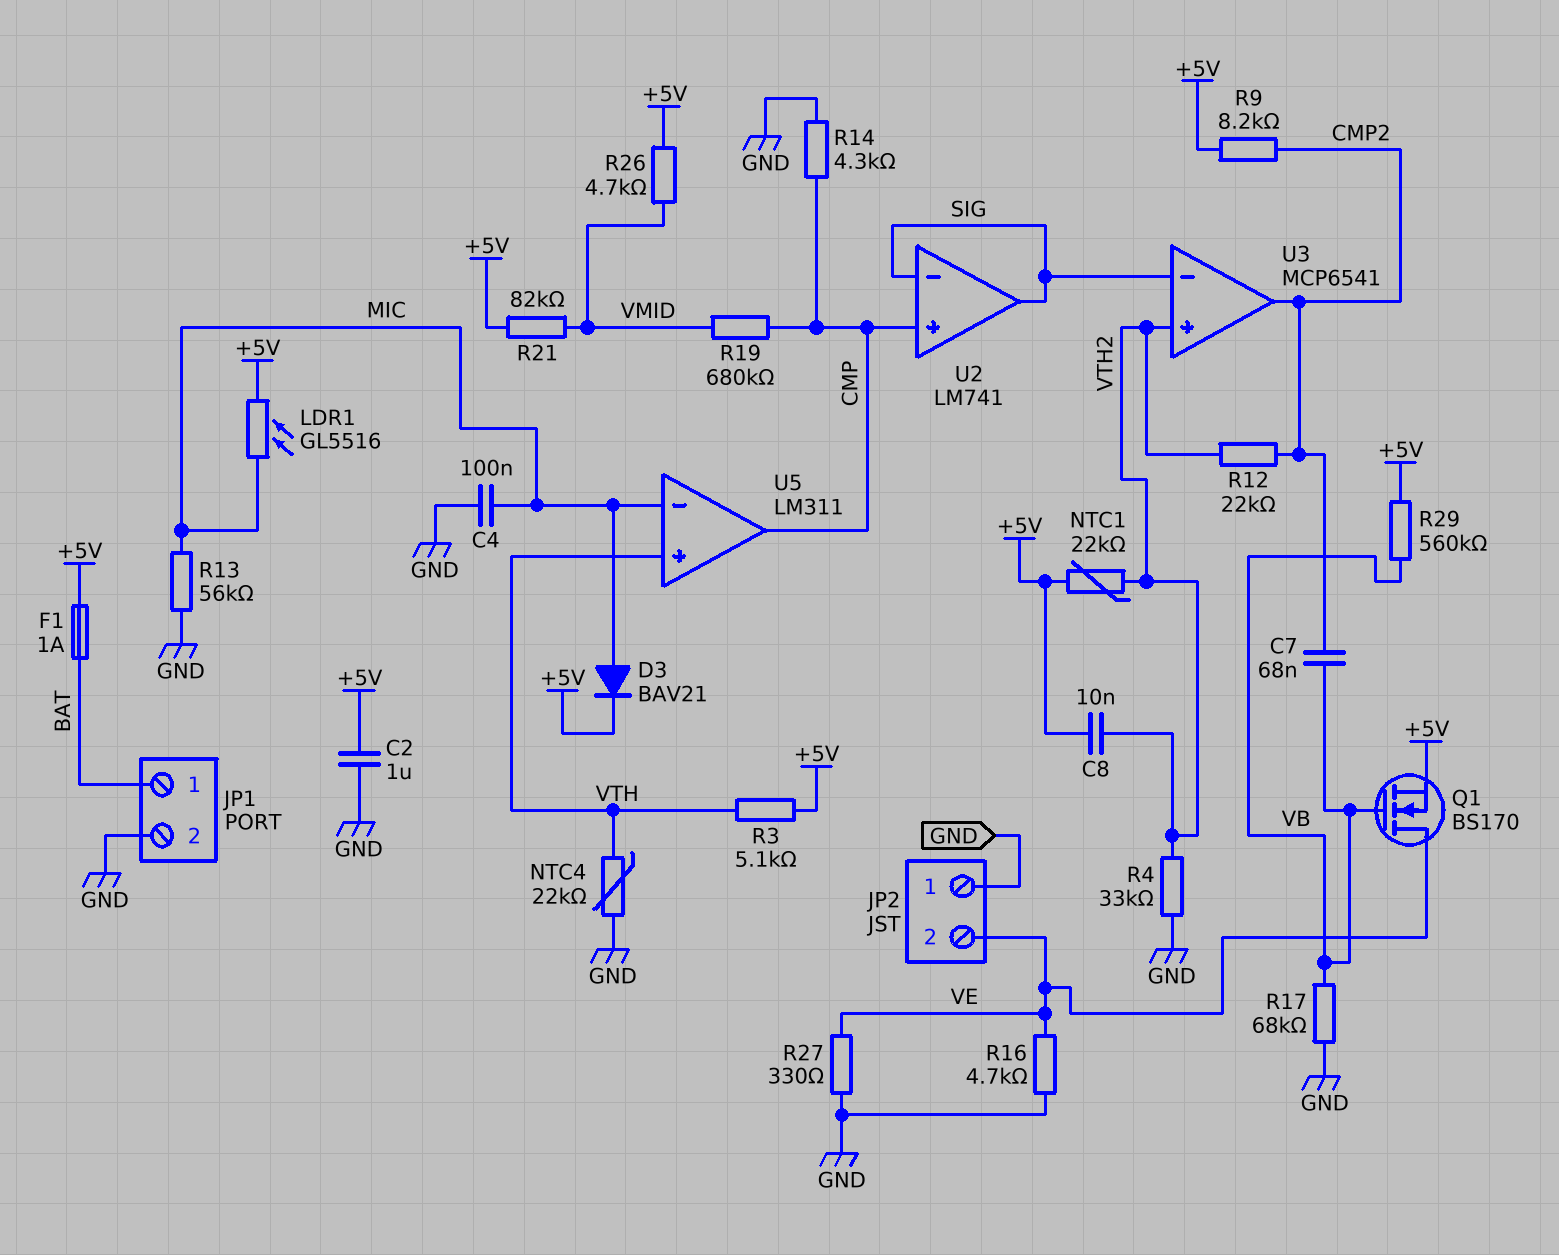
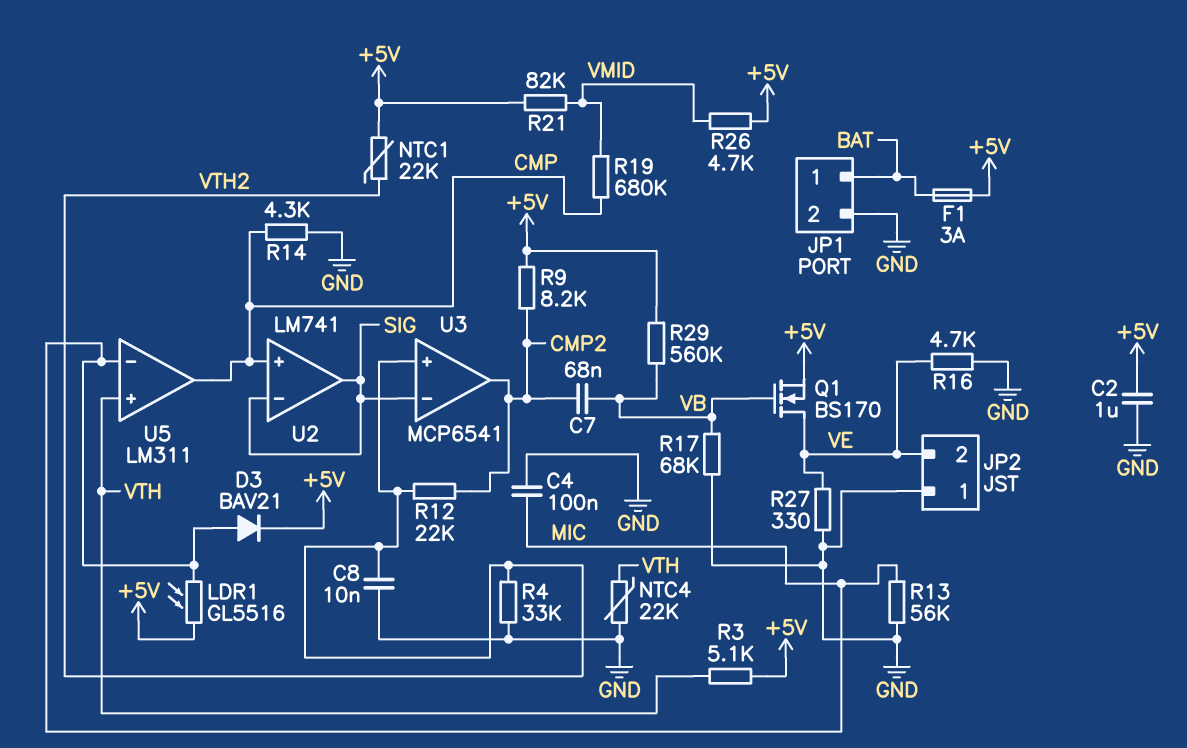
C8: 10nF (+5V, VTH2) -> 10nF (GND, VTH2)
F1: 1A (+5V, BAT) -> 3A (+5V, BAT)

